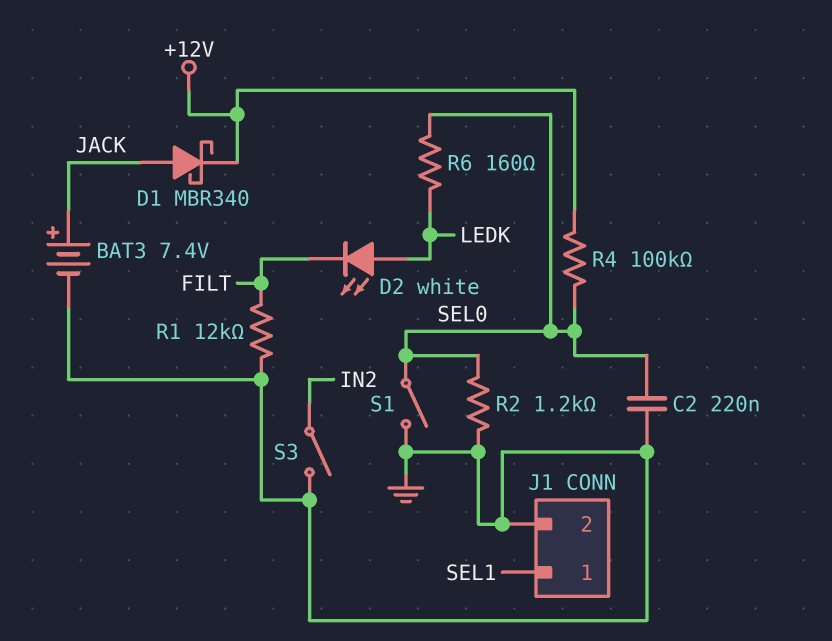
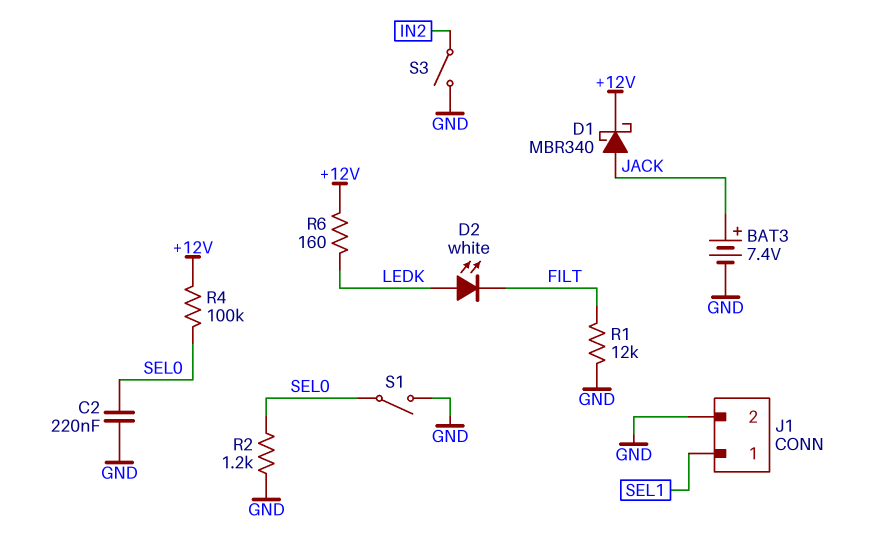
R6: 160 (LEDK, SEL0) -> 160 (+12V, LEDK)

